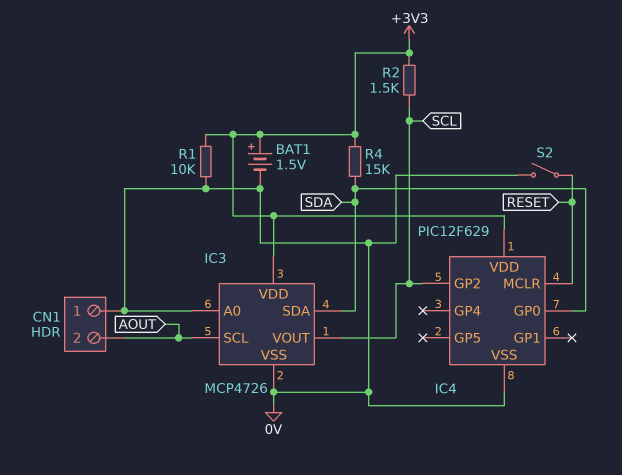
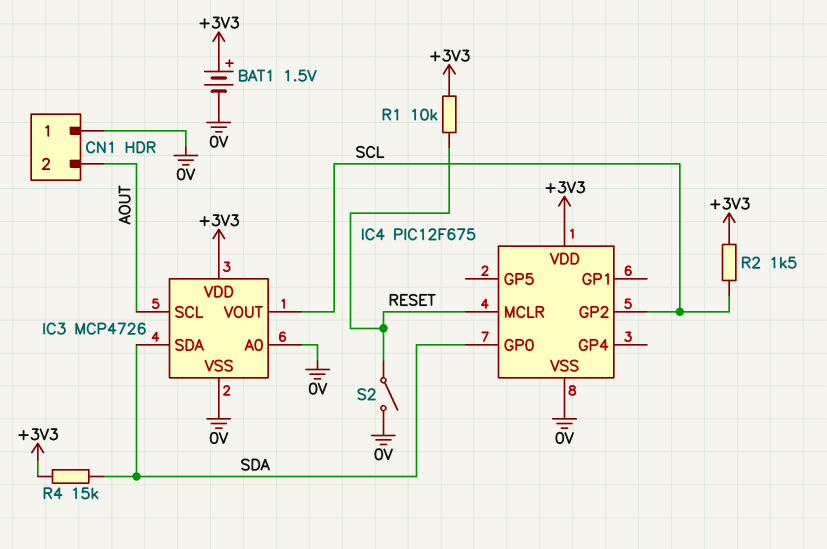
IC4: PIC12F629 -> PIC12F675
R1: 10k (+3V3, 0V) -> 10k (+3V3, RESET)

